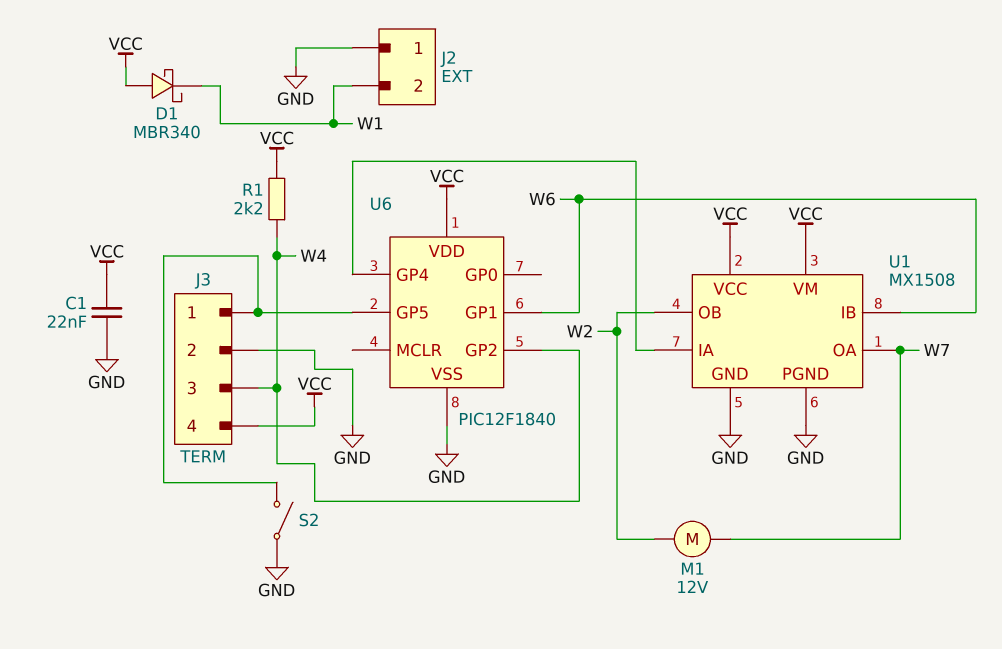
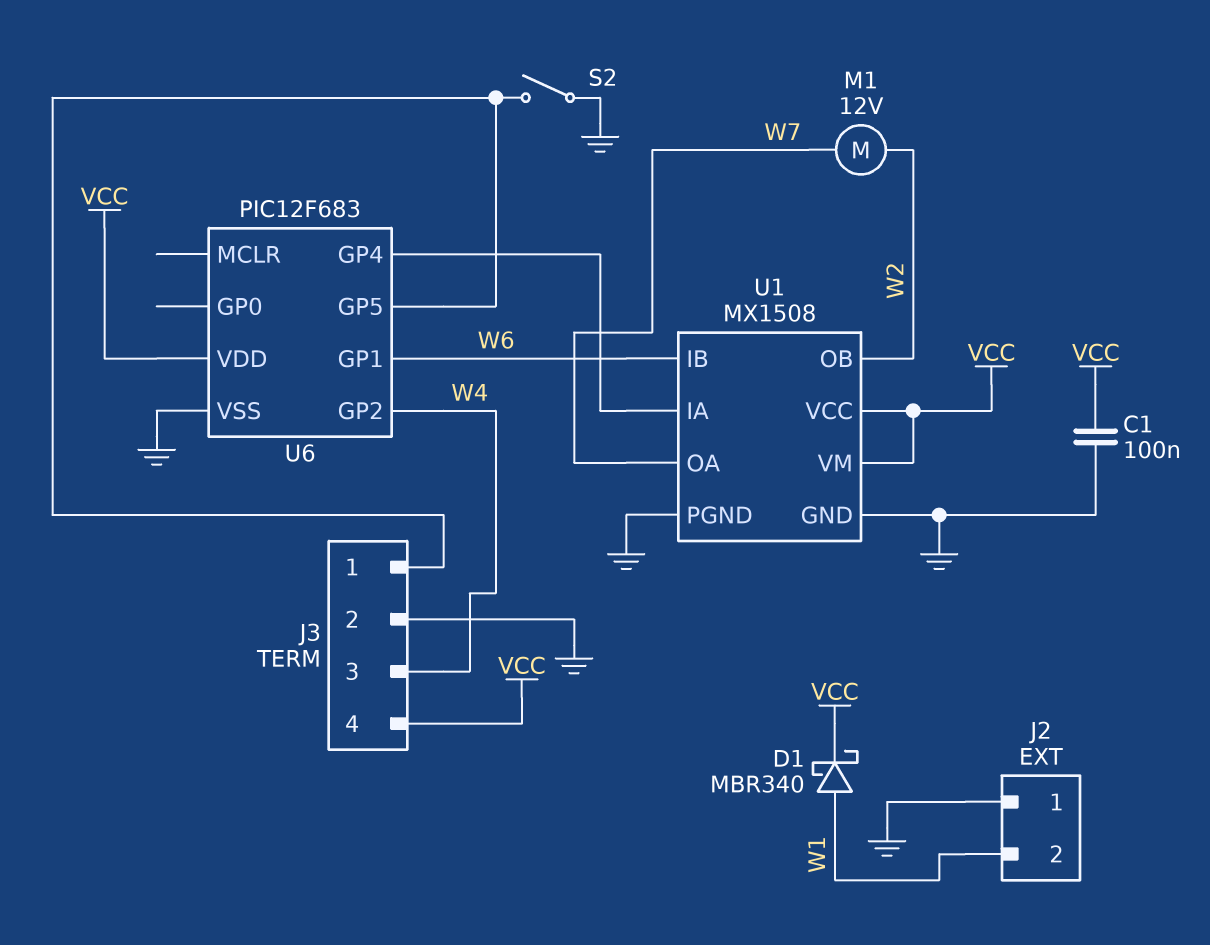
C1: 22nF (GND, VCC) -> 100nF (GND, VCC)
D1: schottky MBR340 (A VCC, K W1) -> schottky MBR340 (A W1, K VCC)
R1: 2.2k (VCC, W4) -> none
U6: PIC12F1840 -> PIC12F683

